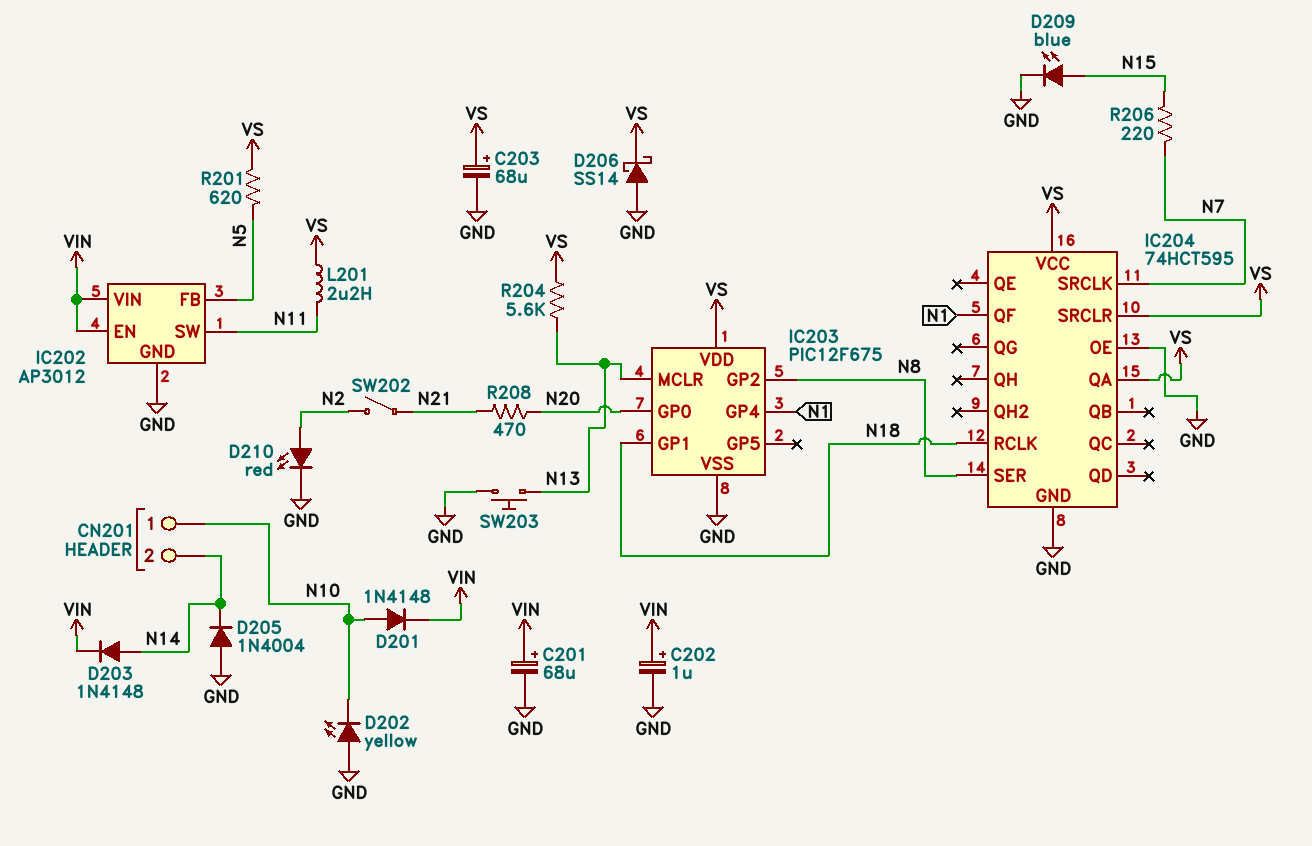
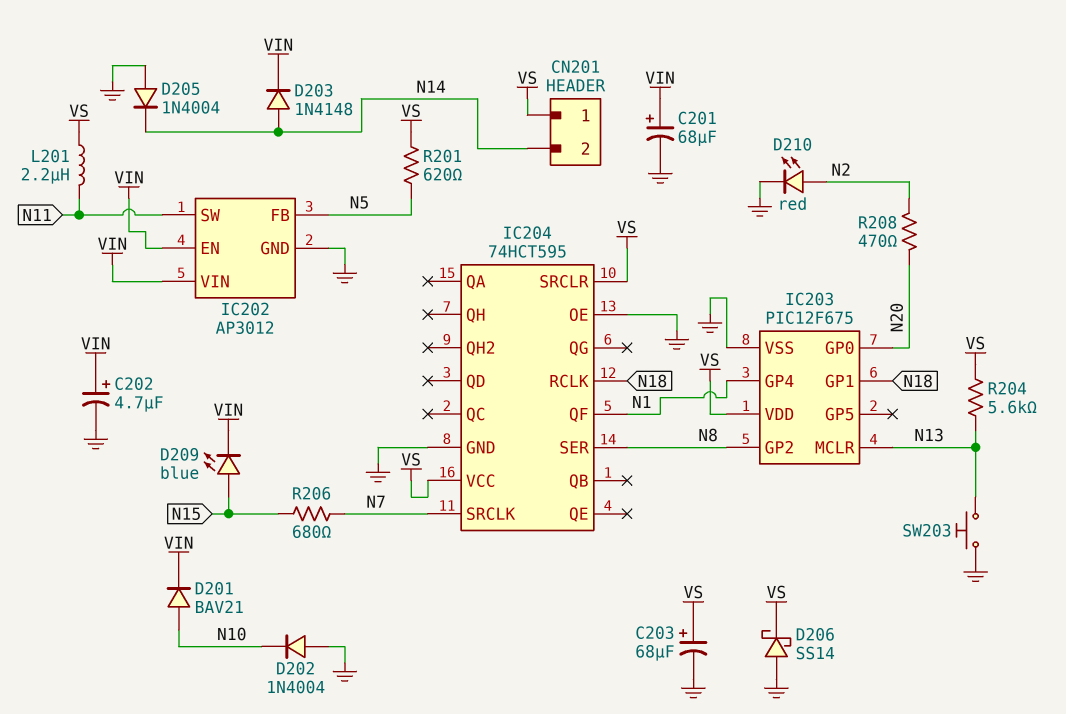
C202: 1uF (plus VIN, minus GND) -> 4.7uF (plus VIN, minus GND)
CN201 pin 1: N10 -> VS
D201: diode 1N4148 (A N10, K VIN) -> diode BAV21 (A N10, K VIN)
D202: LED yellow (A GND, K N10) -> diode 1N4004 (A GND, K N10)
D209: LED blue (A N15, K GND) -> LED blue (A N15, K VIN)
IC204 pin QA: VS -> none
R206: 220 (N7, N15) -> 680 (N7, N15)
R208: 470 (N20, N21) -> 470 (N2, N20)
SW202: switch (N2, N21) -> none

